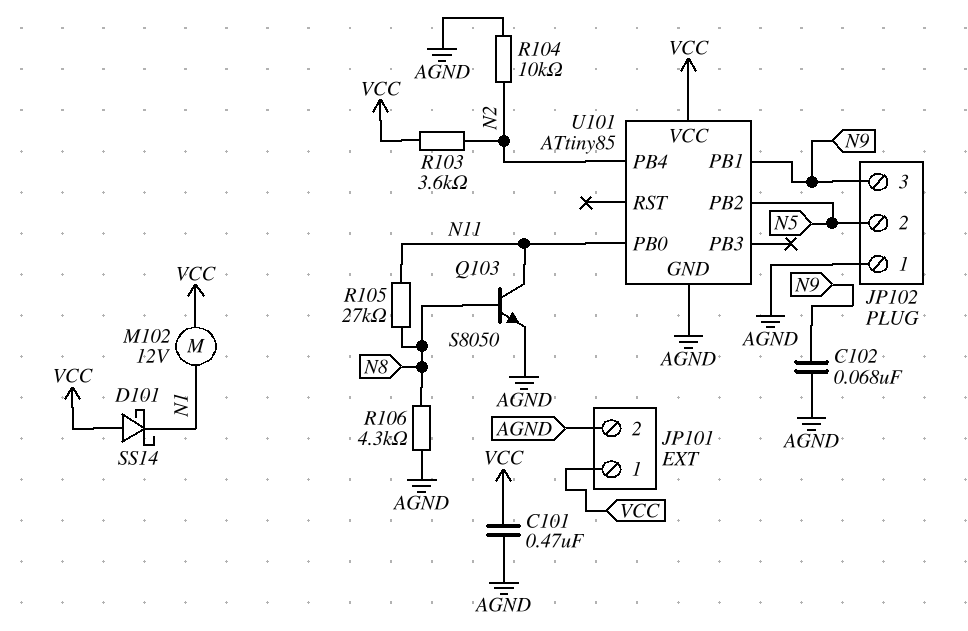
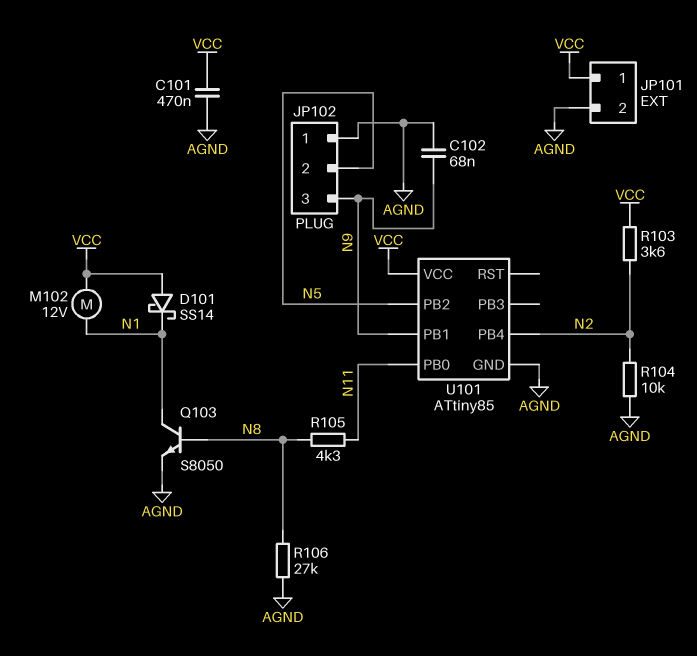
Q103: NPN S8050 (B N8, C N11, E AGND) -> NPN S8050 (B N8, C N1, E AGND)
R105: 27k (N8, N11) -> 4.3k (N8, N11)
R106: 4.3k (AGND, N8) -> 27k (AGND, N8)

